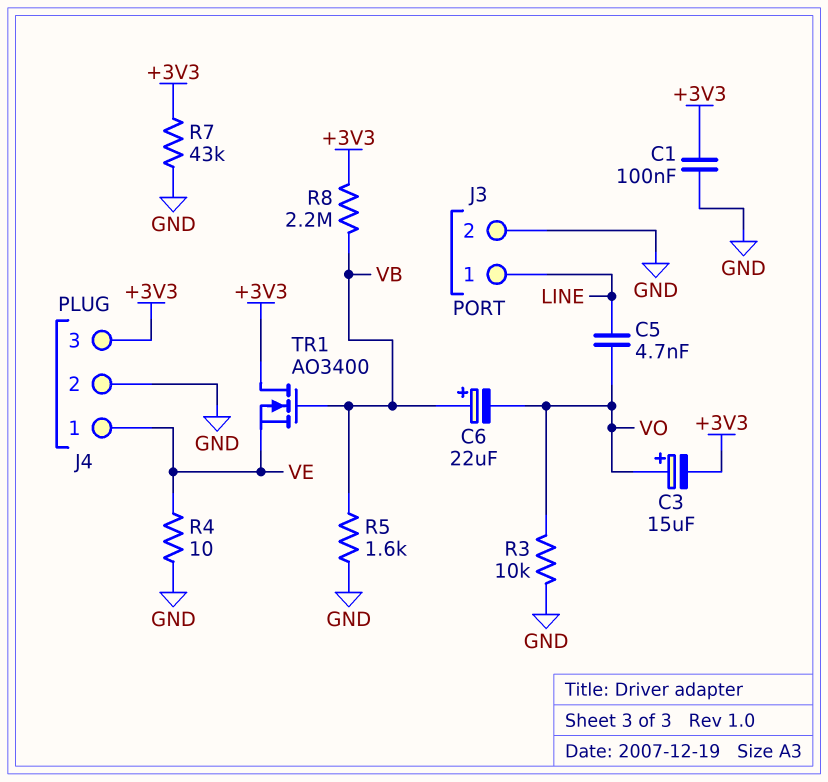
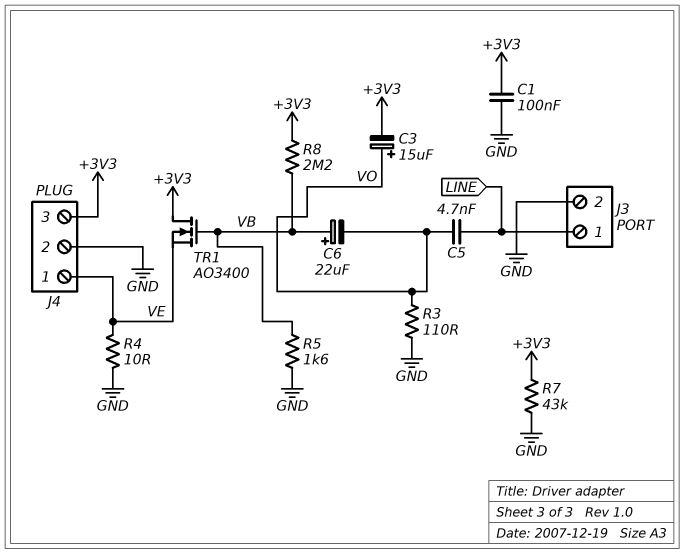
R3: 10k (GND, VO) -> 110 (GND, VO)

